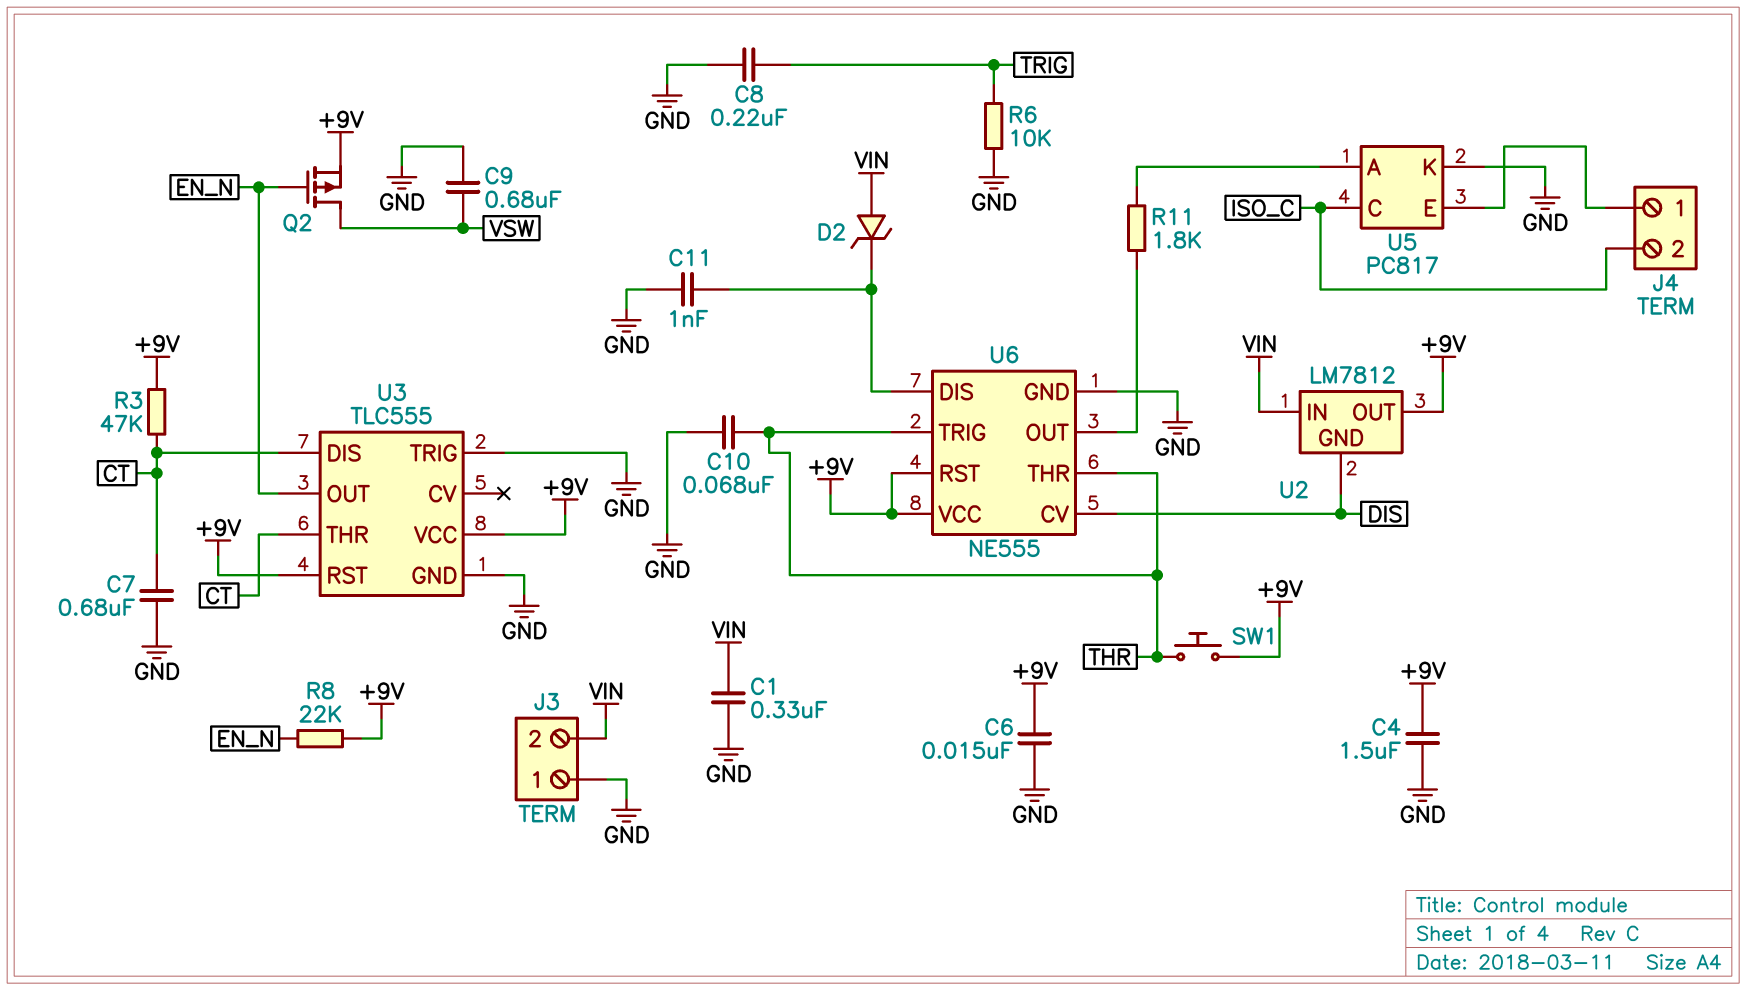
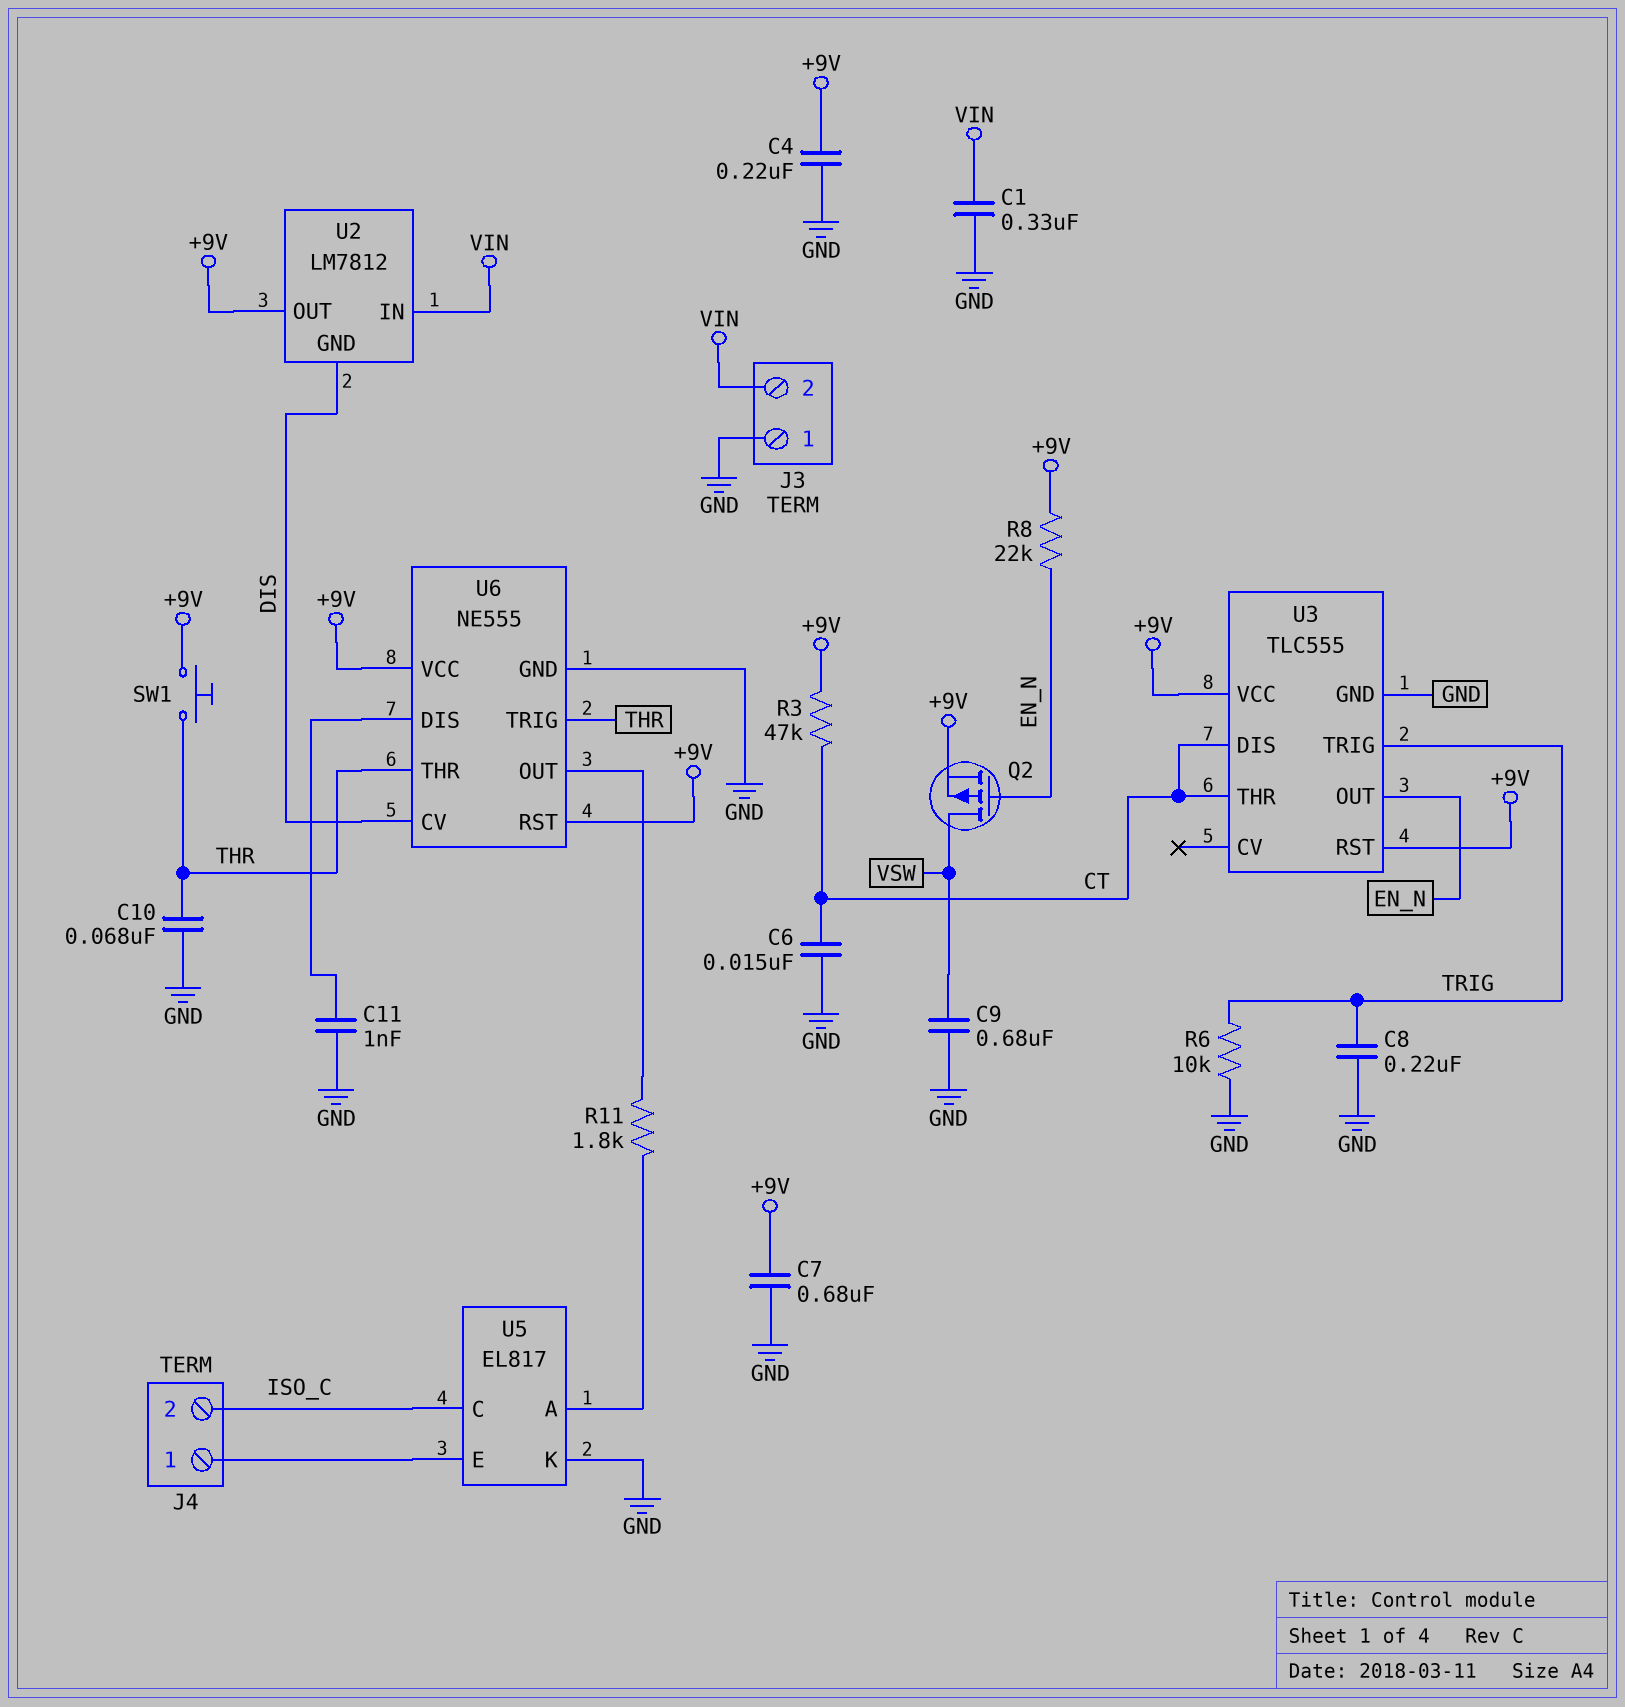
C4: 1.5uF (+9V, GND) -> 220nF (+9V, GND)
C6: 15nF (+9V, GND) -> 15nF (CT, GND)
C7: 680nF (CT, GND) -> 680nF (+9V, GND)
D2: zener (A VIN, K U6/DIS) -> none
U3 pin TRIG: GND -> TRIG
U5: PC817 -> EL817

